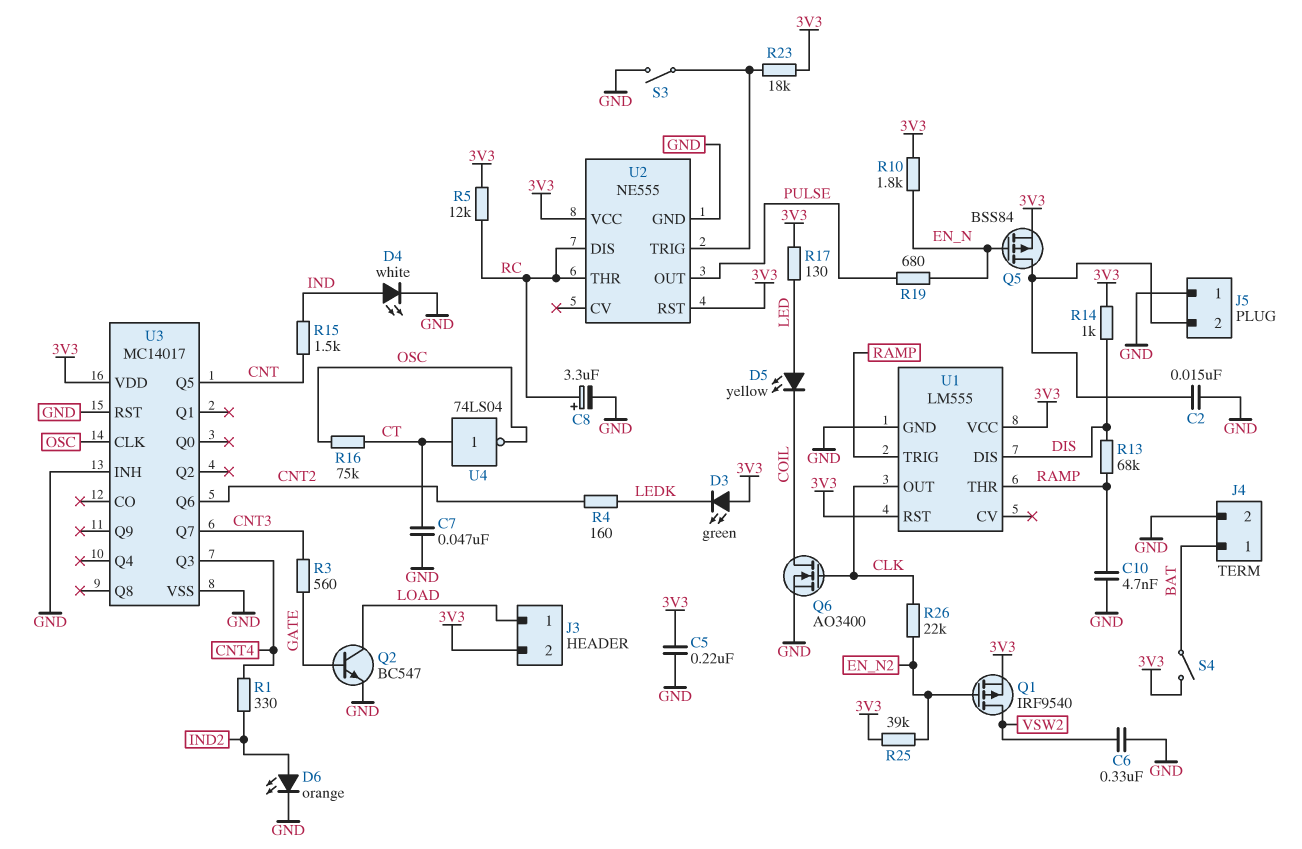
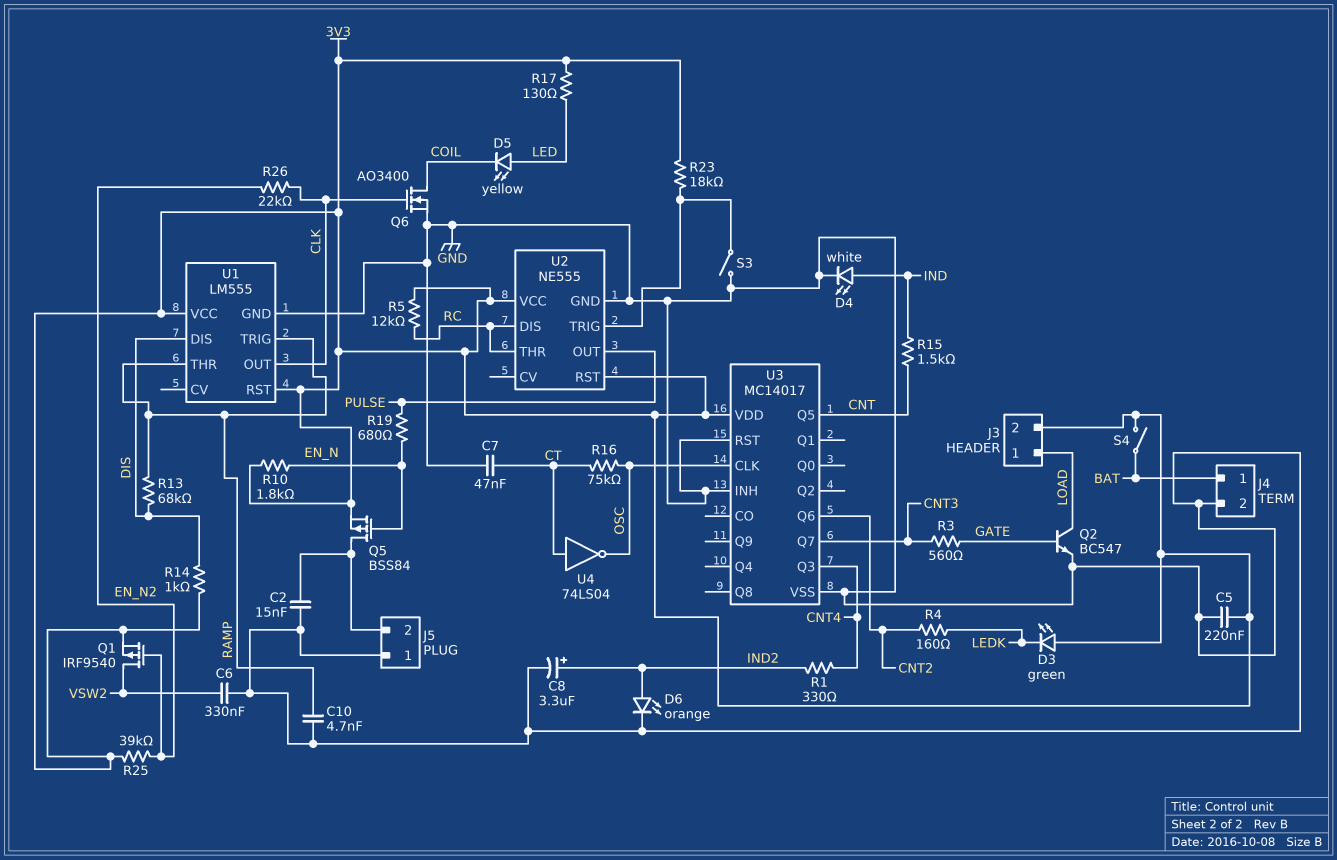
C8: 3.3uF (plus RC, minus GND) -> 3.3uF (plus IND2, minus GND)

